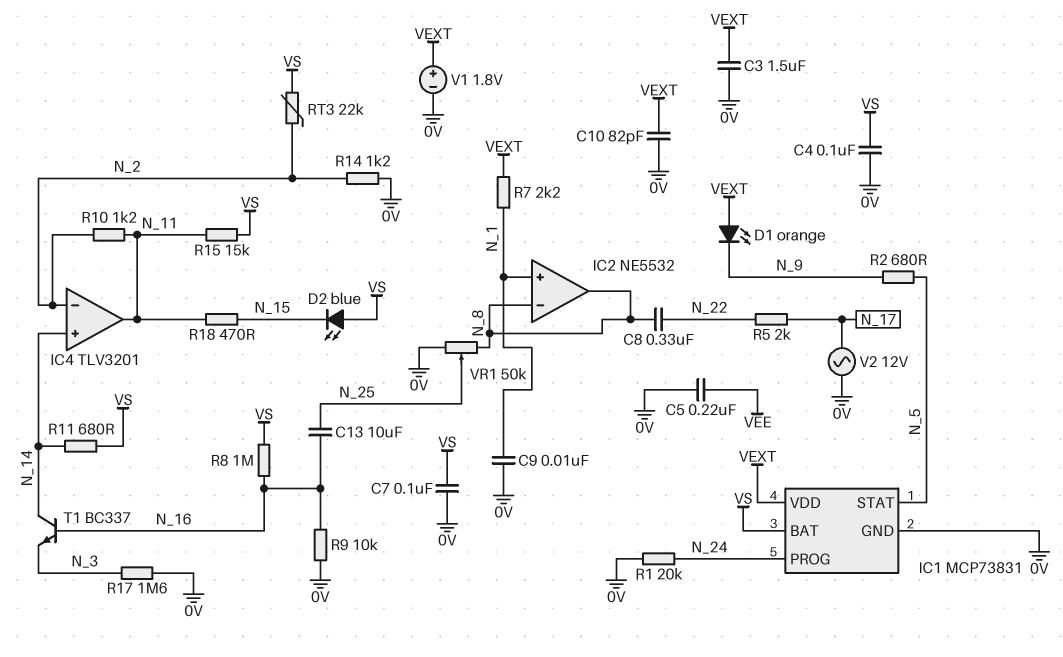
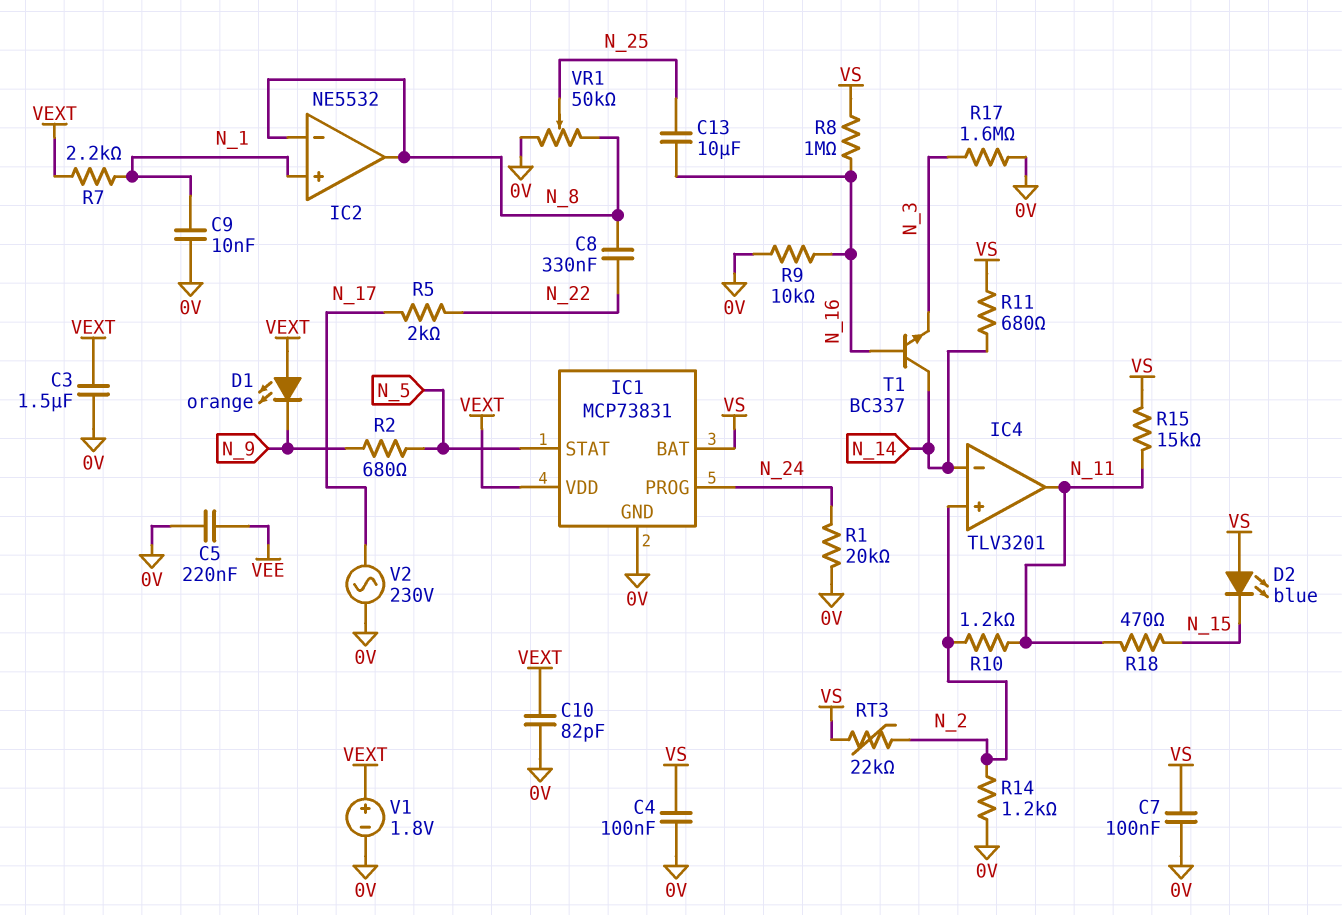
IC4 pin in+: N_14 -> N_2
IC4 pin in-: N_2 -> N_14
V2: AC 12V (0V, N_17) -> AC 230V (0V, N_17)

